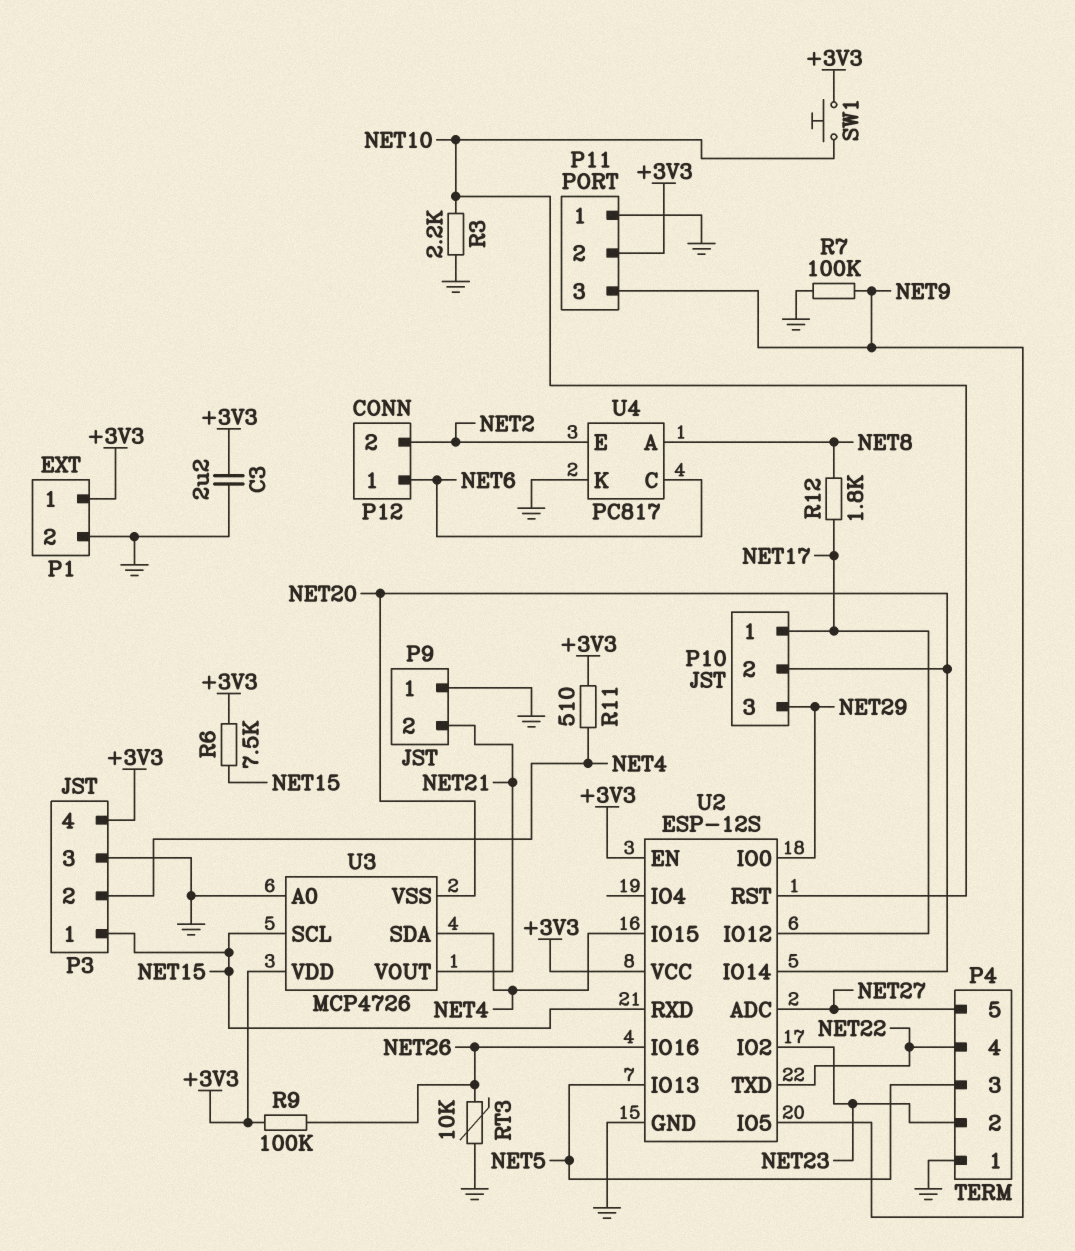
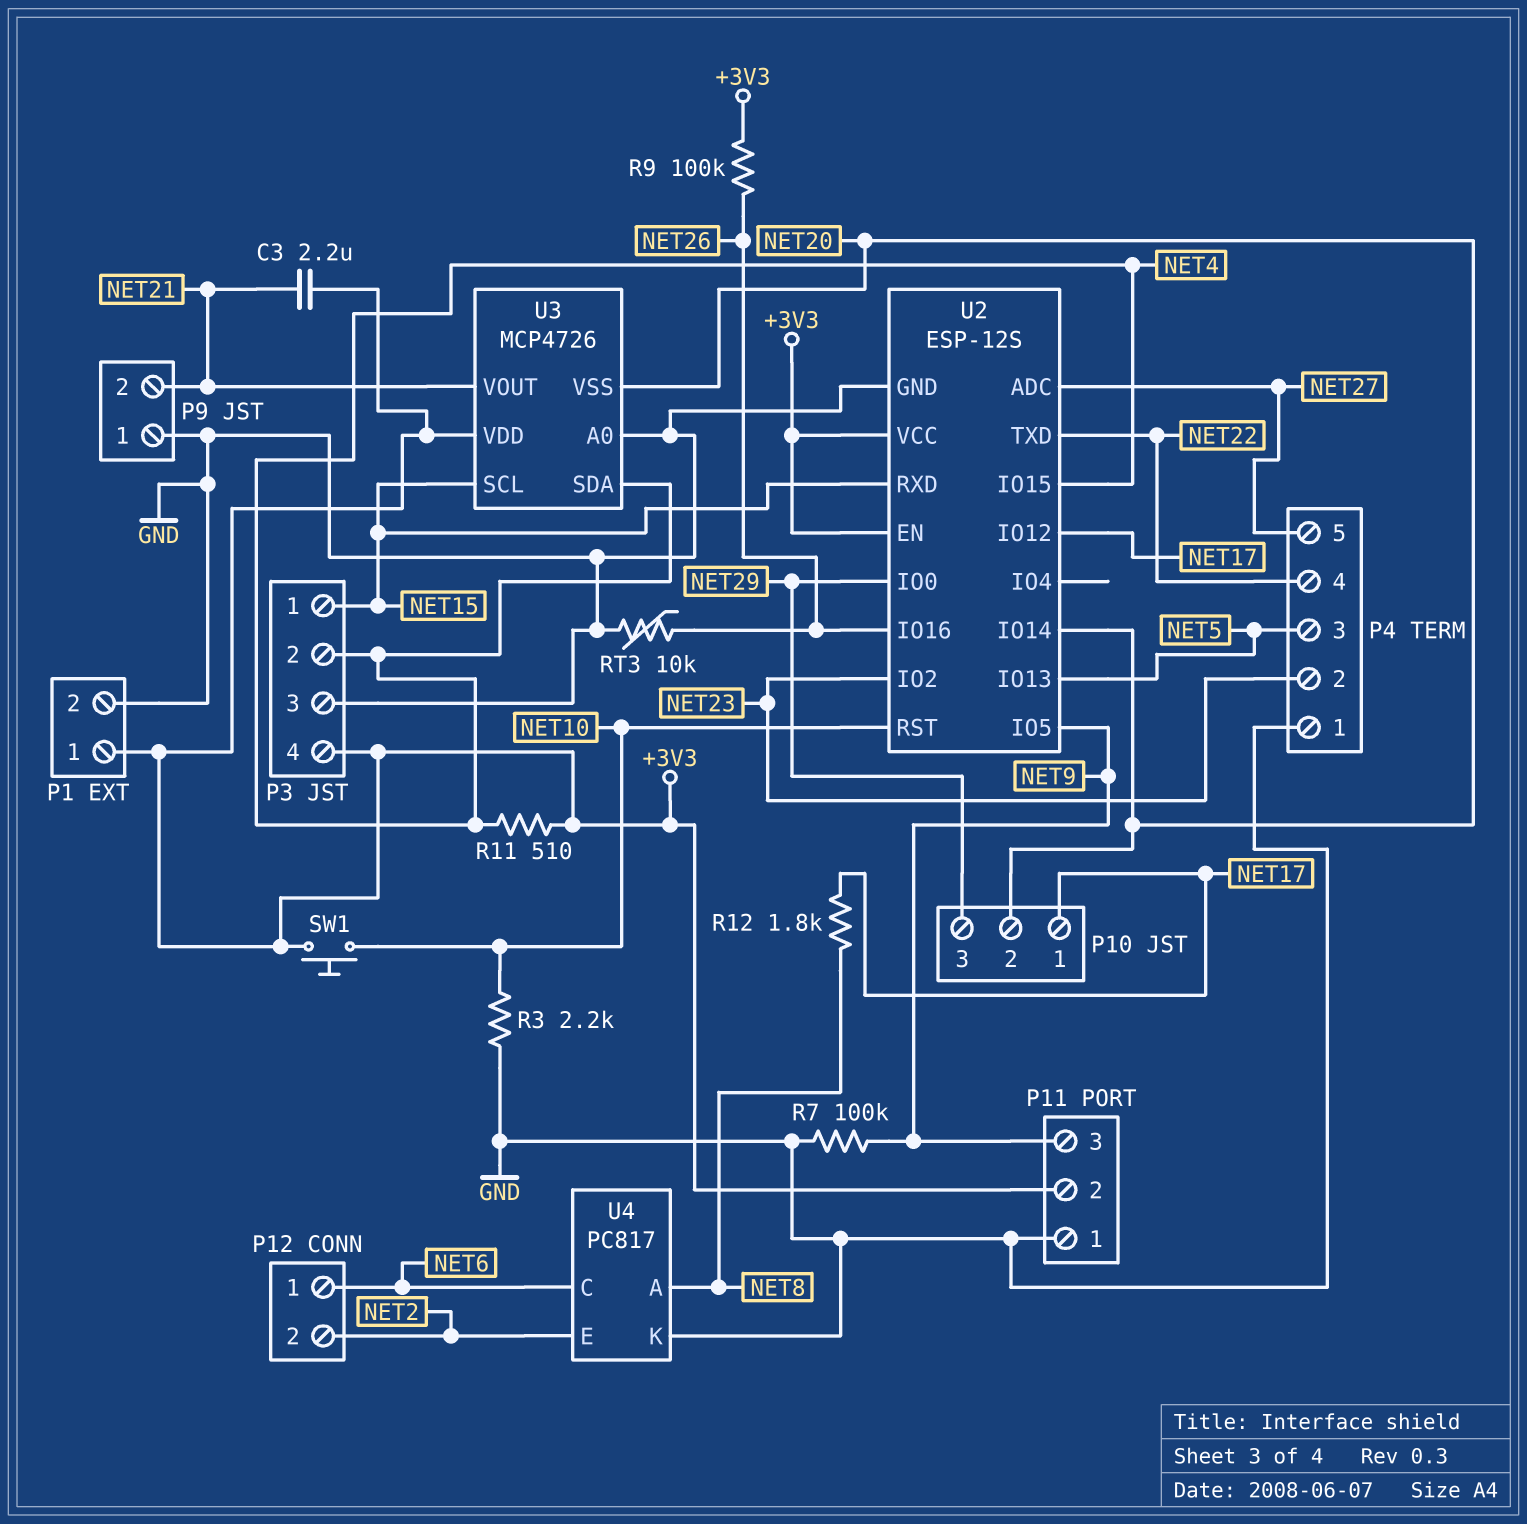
C3: 2.2uF (+3V3, GND) -> 2.2uF (+3V3, NET21)
R6: 7.5k (+3V3, NET15) -> none

